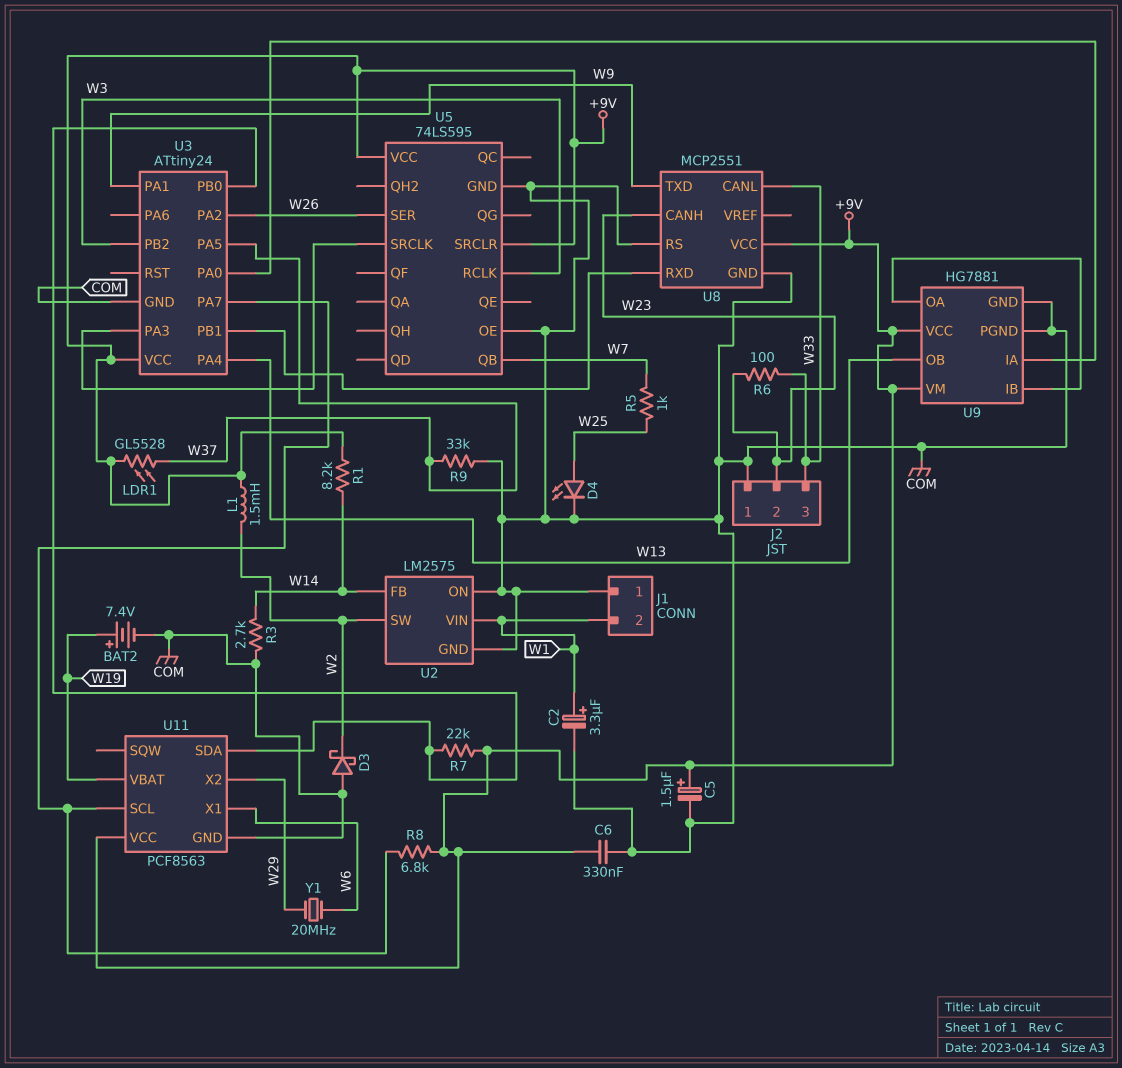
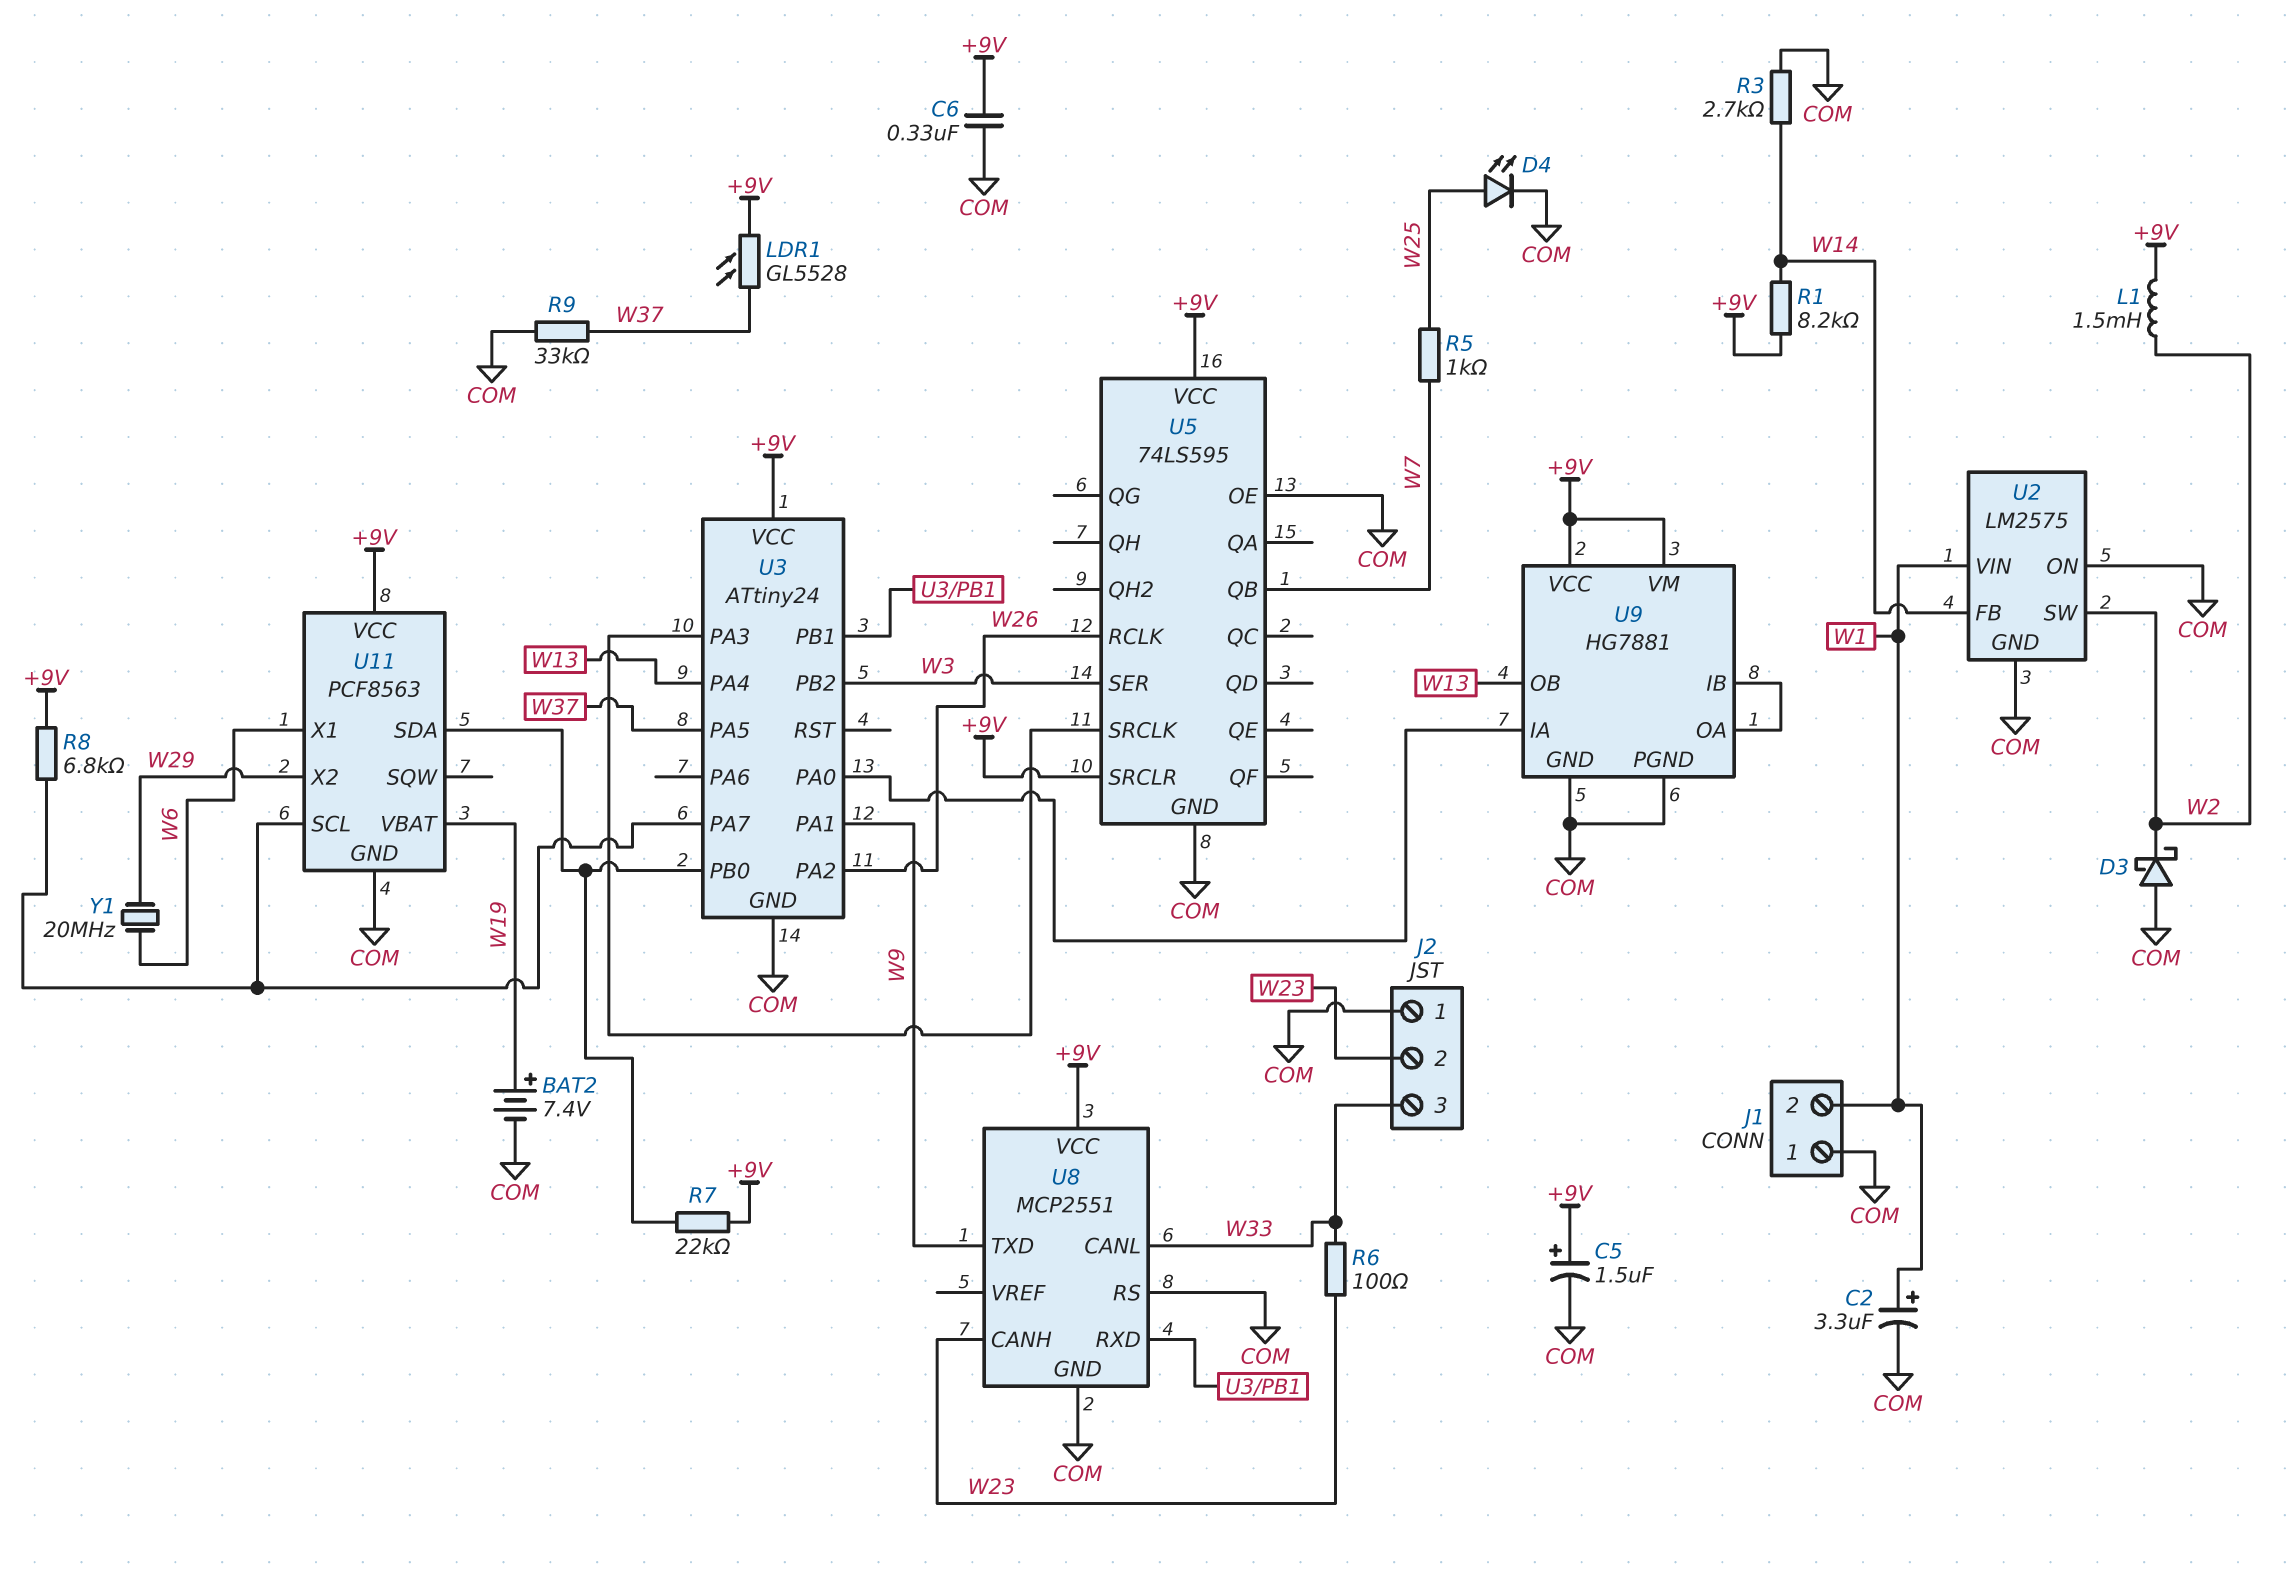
U5 pin RCLK: W3 -> W26
U5 pin SER: W26 -> W3

